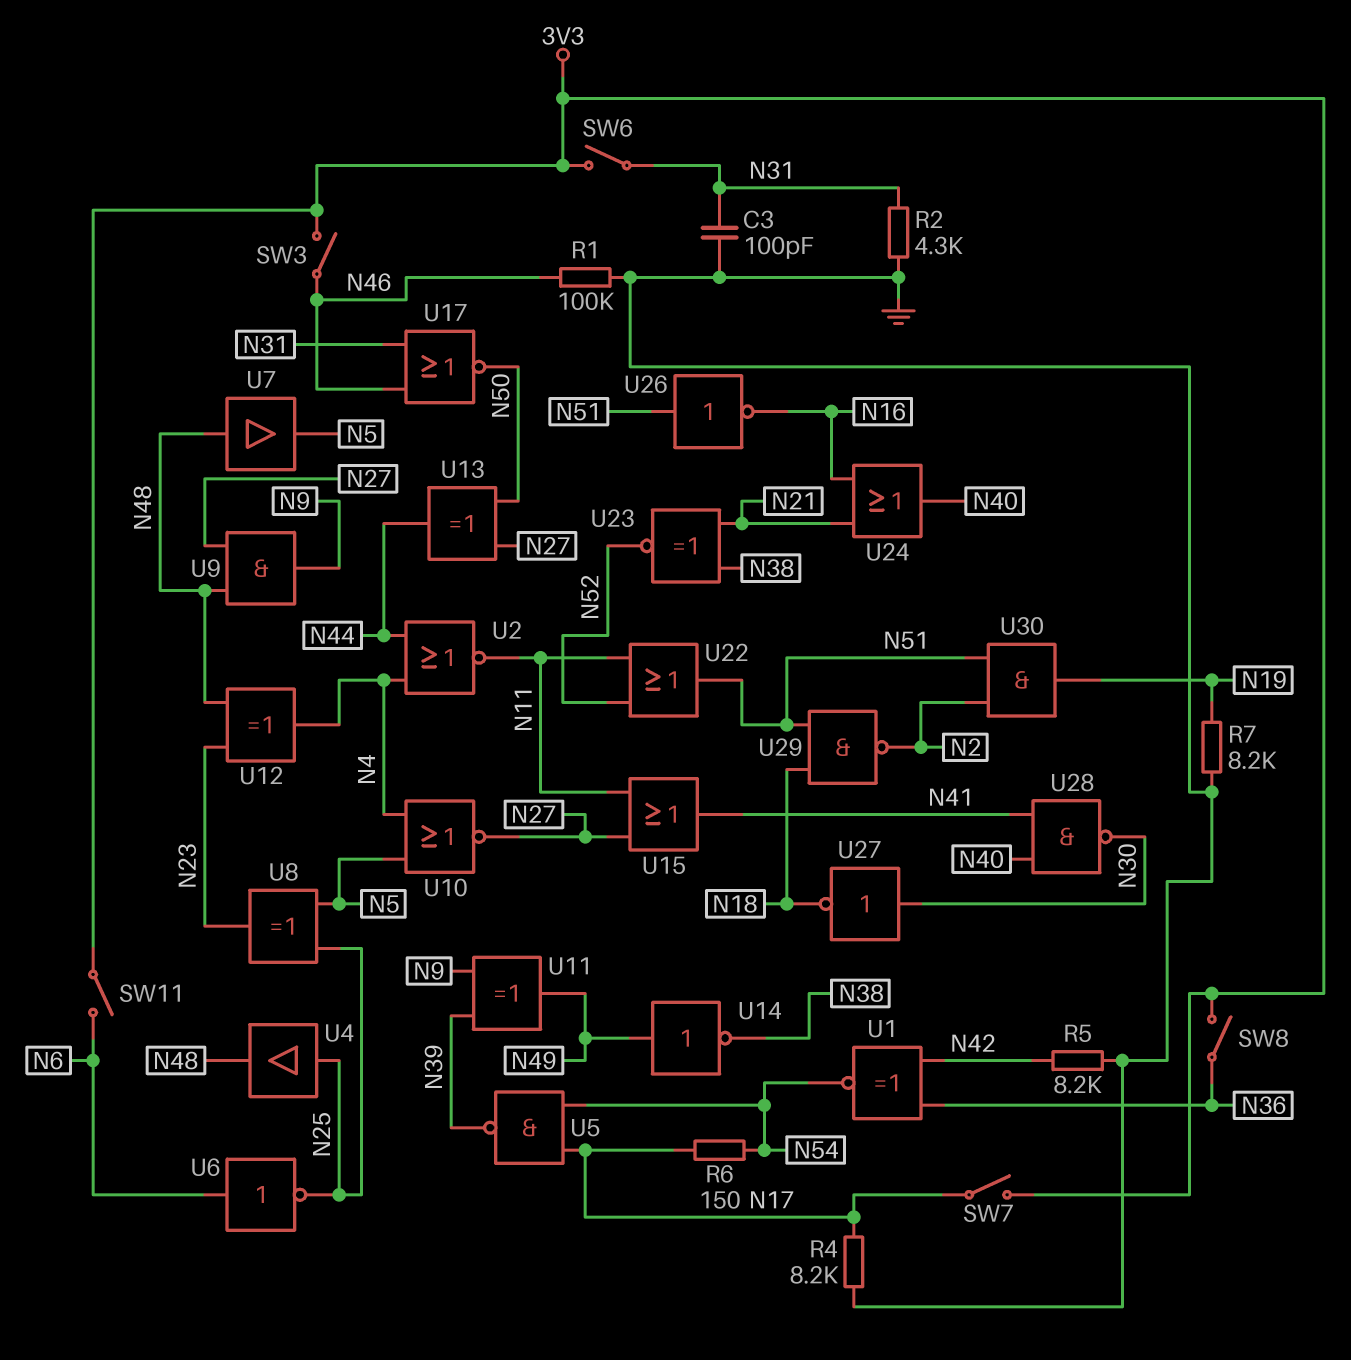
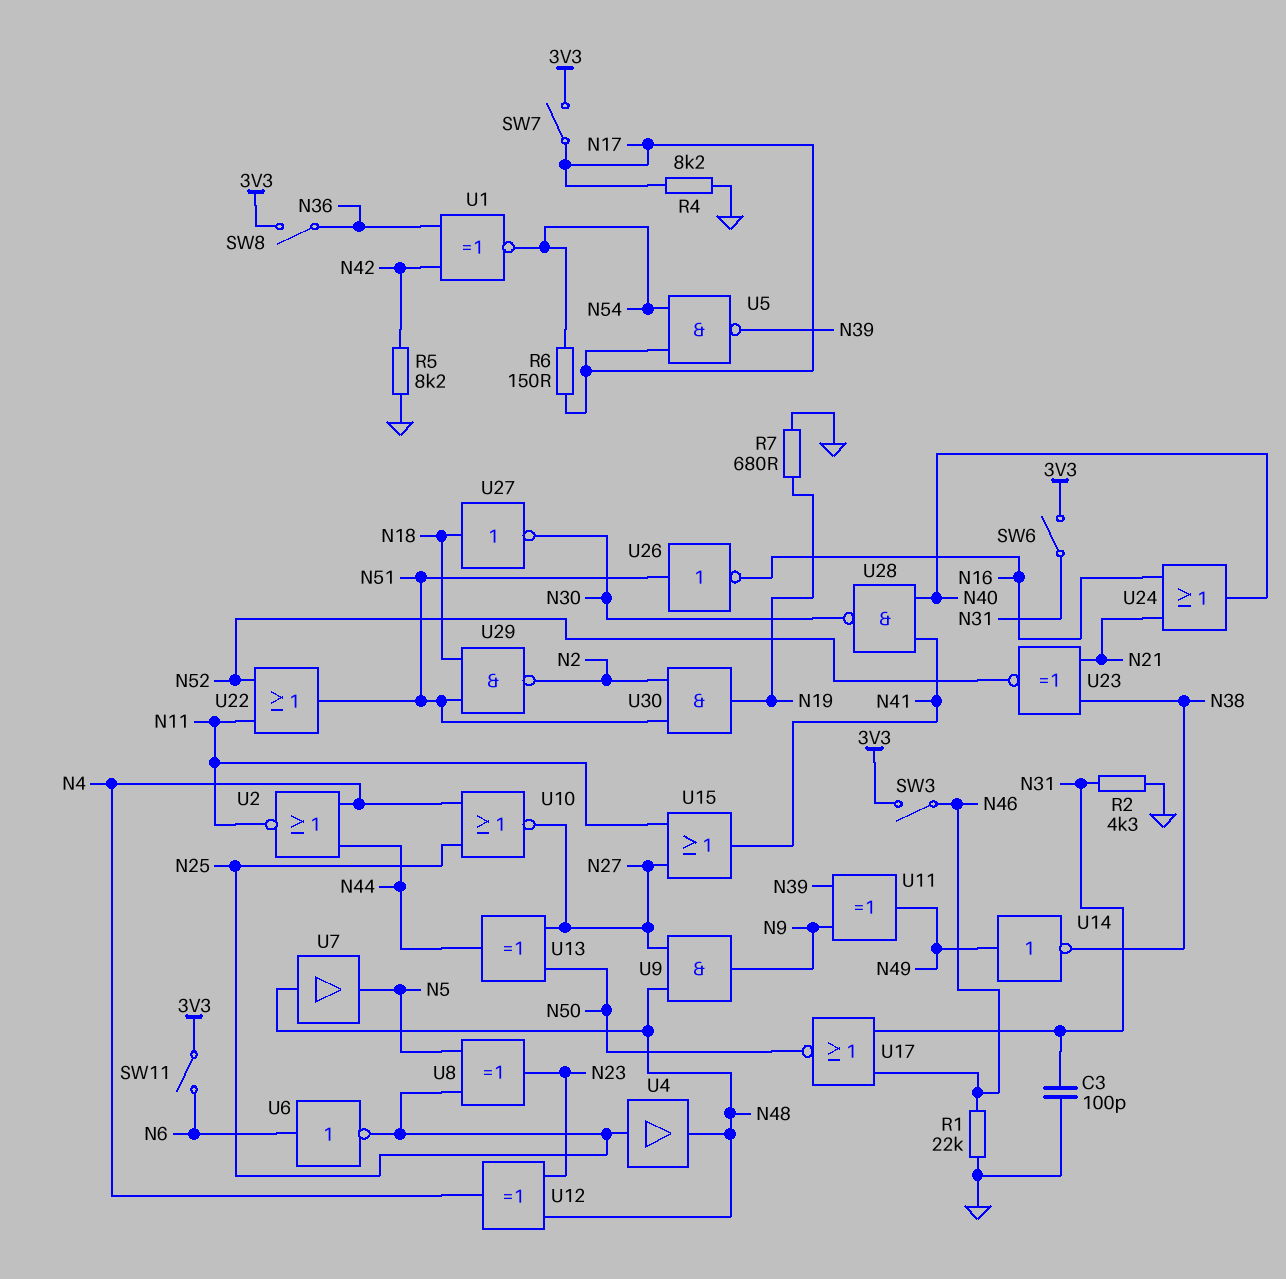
R1: 100k (GND, N46) -> 22k (GND, N46)
R7: 8.2k (GND, N19) -> 680 (GND, N19)
U10: NOR (in N4, in N5, out N27) -> NOR (in N4, in N25, out N27)
U27: NOT (in N30, out N18) -> NOT (in N18, out N30)

